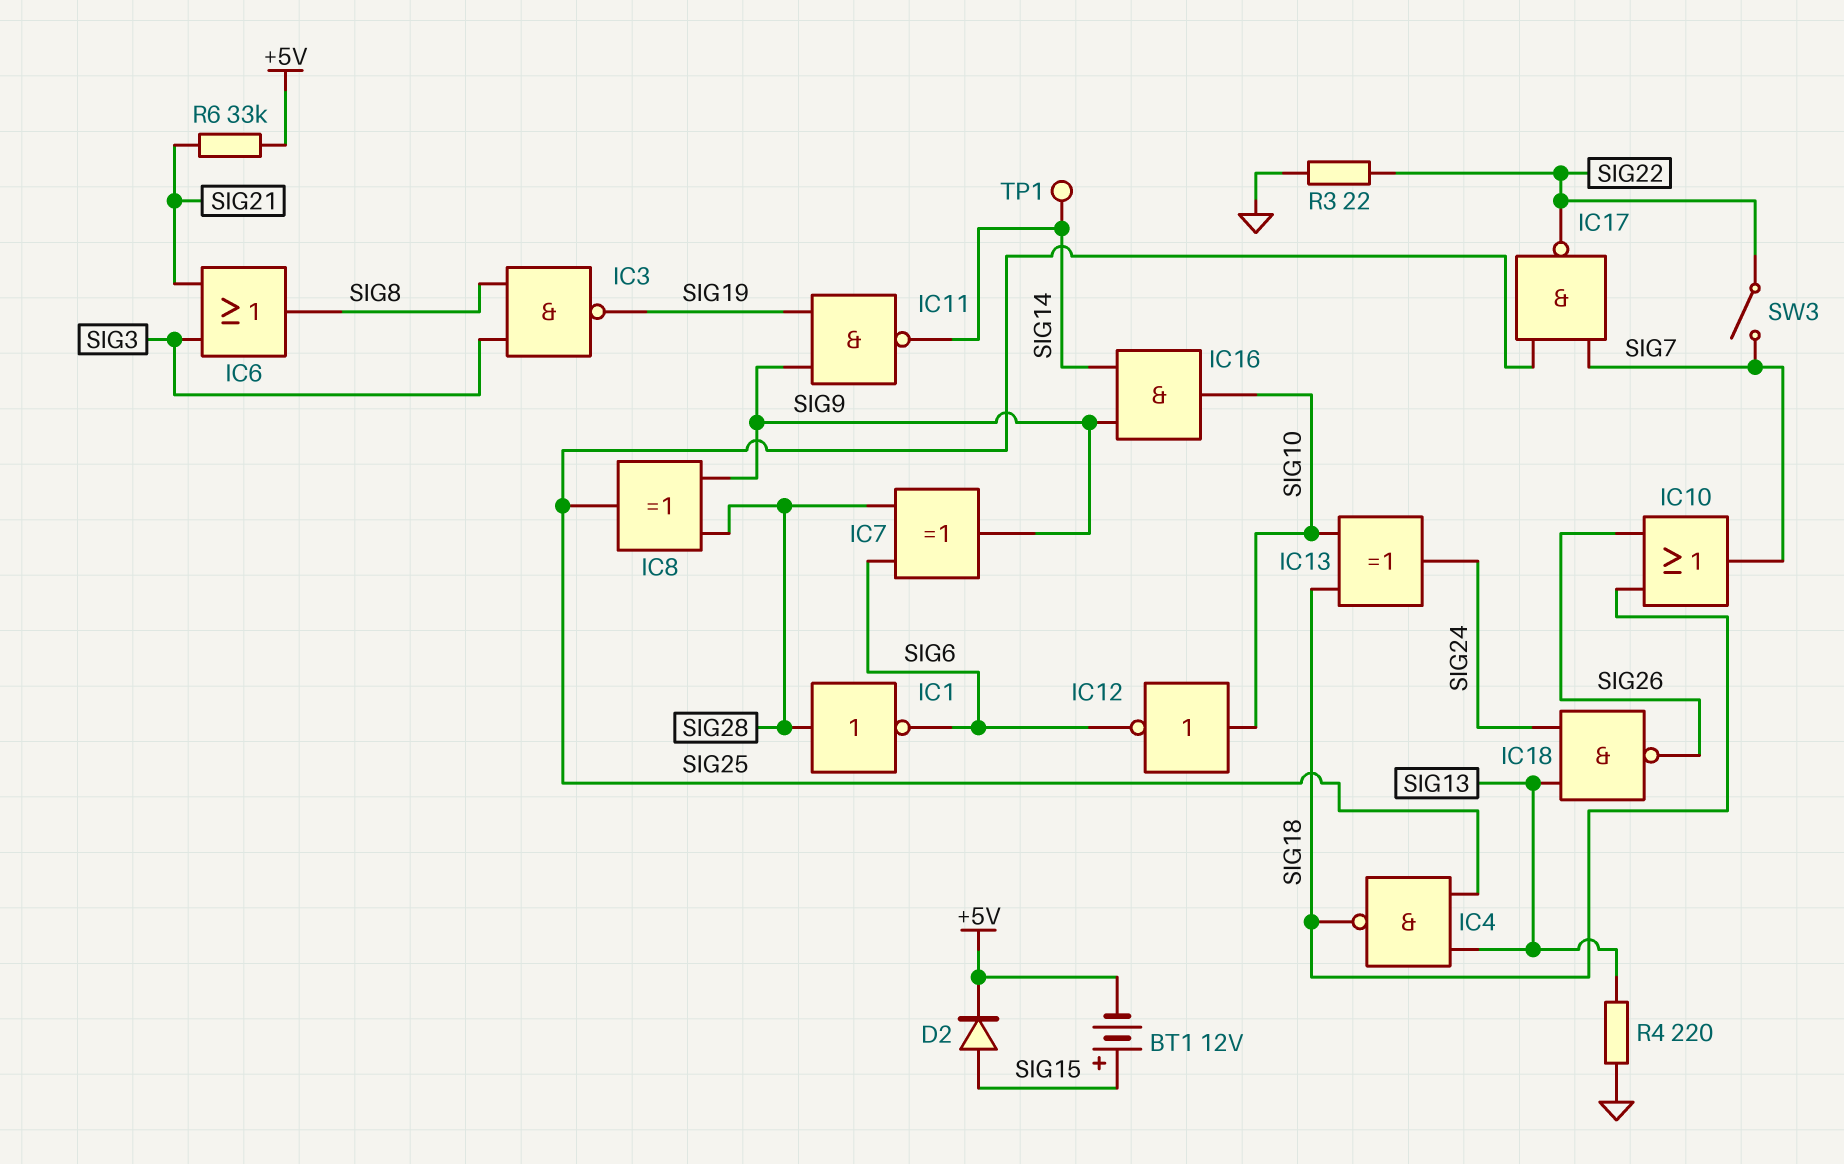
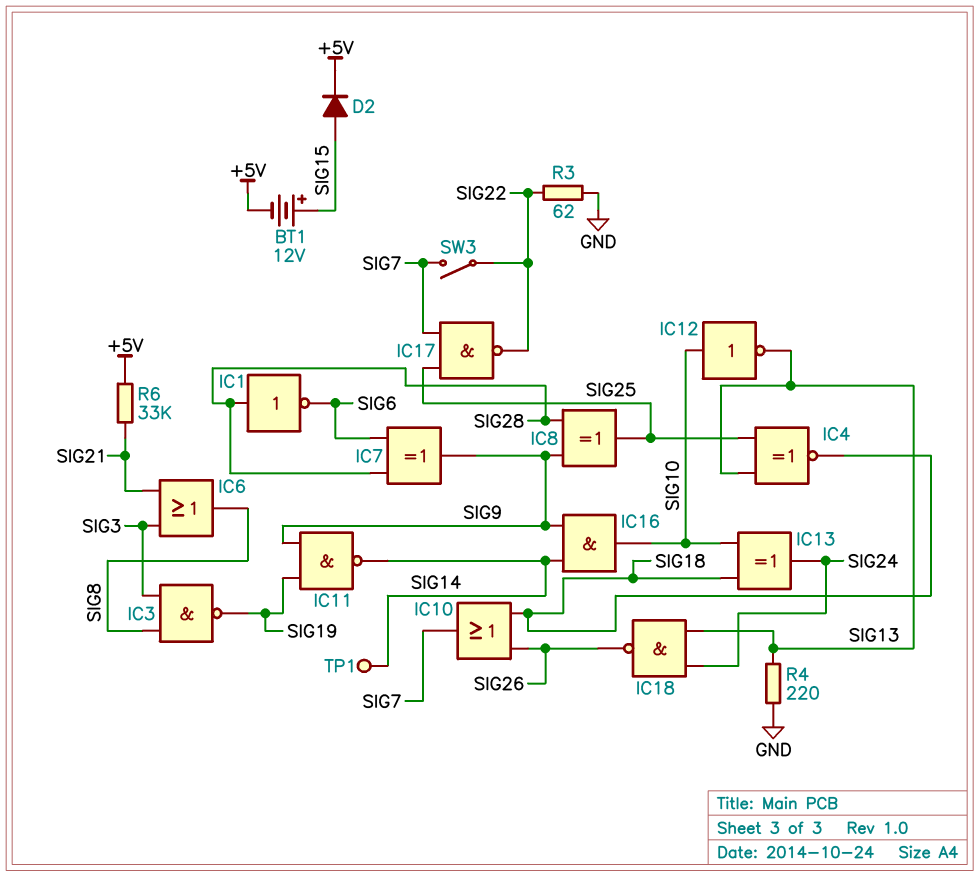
IC4: NAND (in SIG13, in SIG25, out SIG18) -> XNOR (in SIG13, in SIG25, out SIG18)
IC12: NOT (in SIG10, out SIG6) -> NOT (in SIG10, out SIG13)
R3: 22 (GND, SIG22) -> 62 (GND, SIG22)

